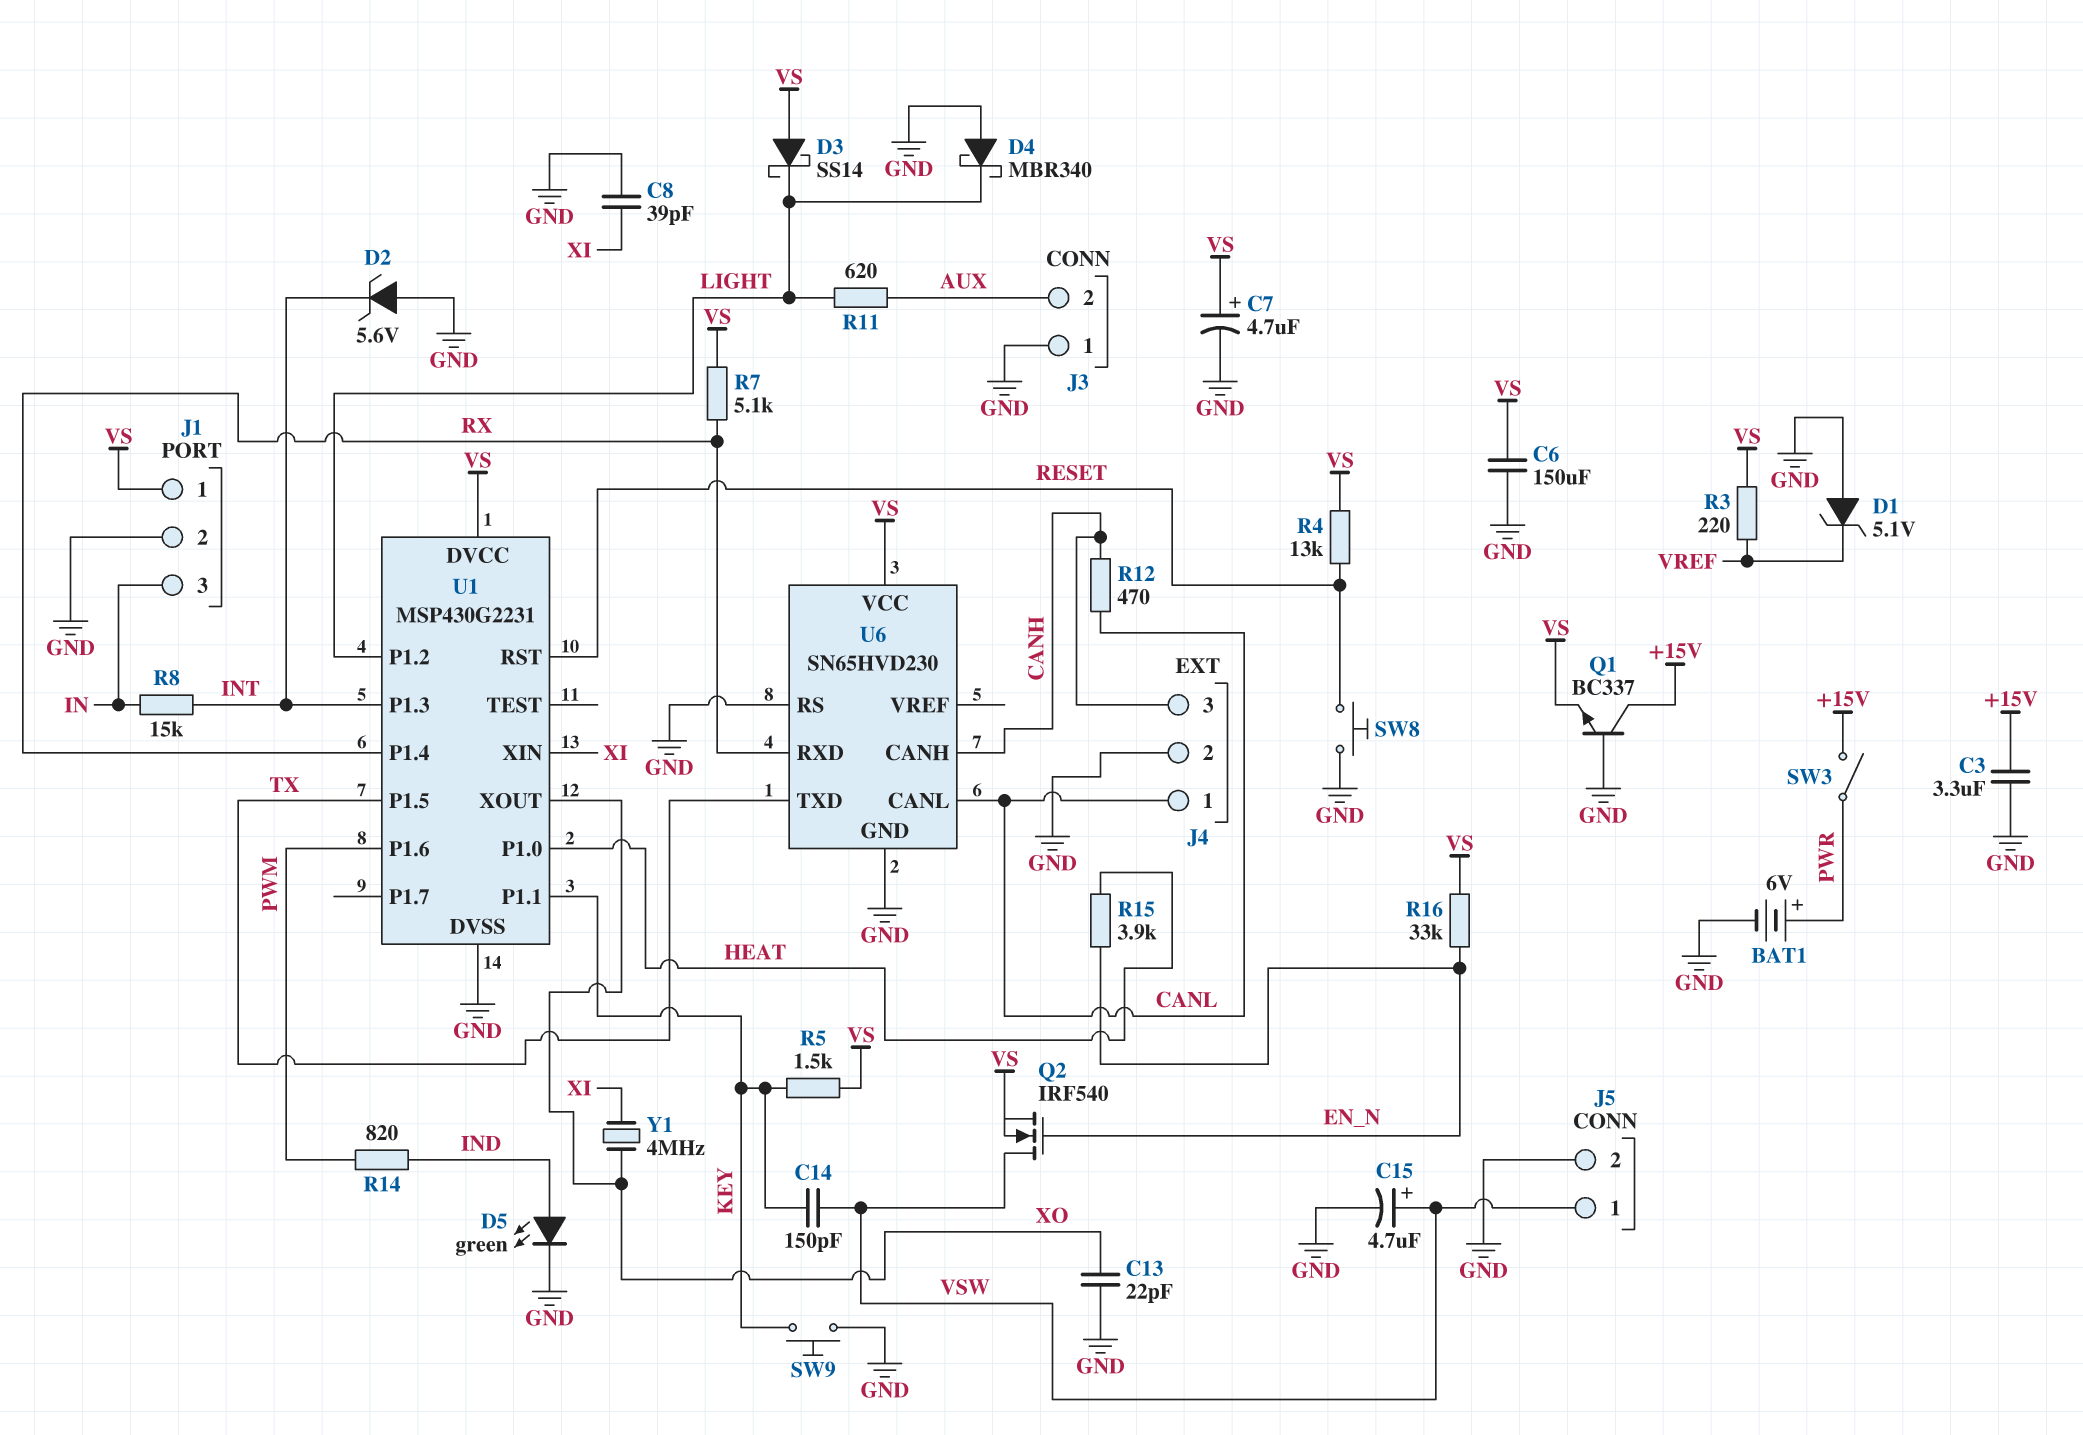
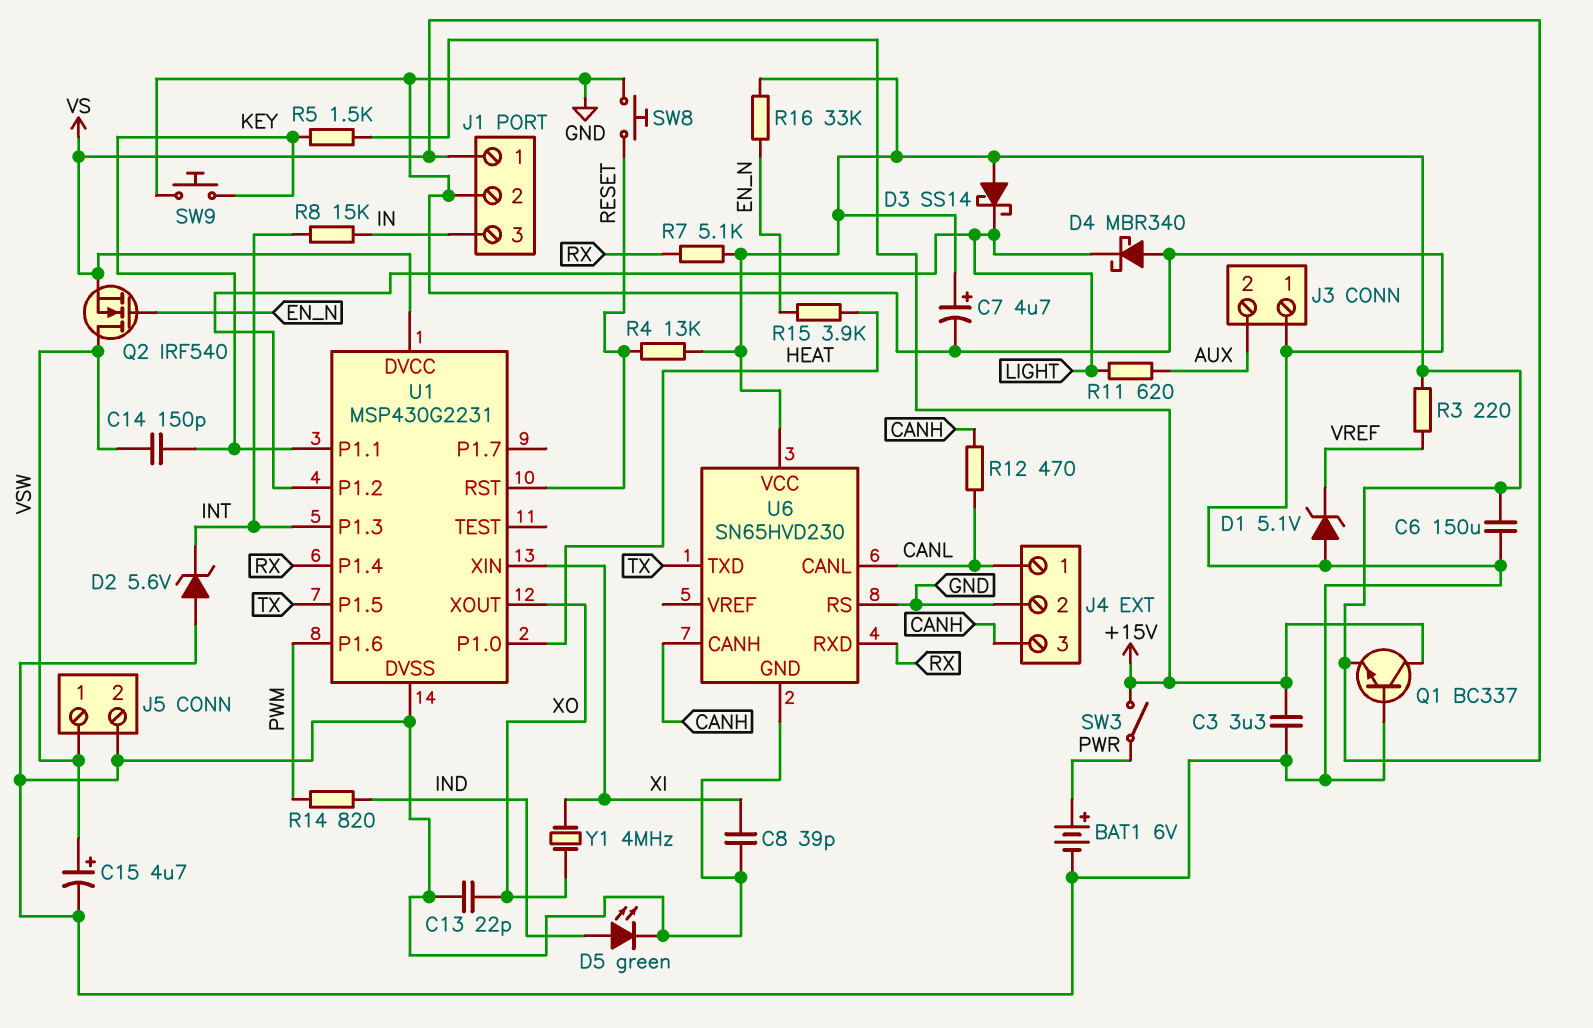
R5: 1.5k (KEY, VS) -> 1.5k (+15V, KEY)

